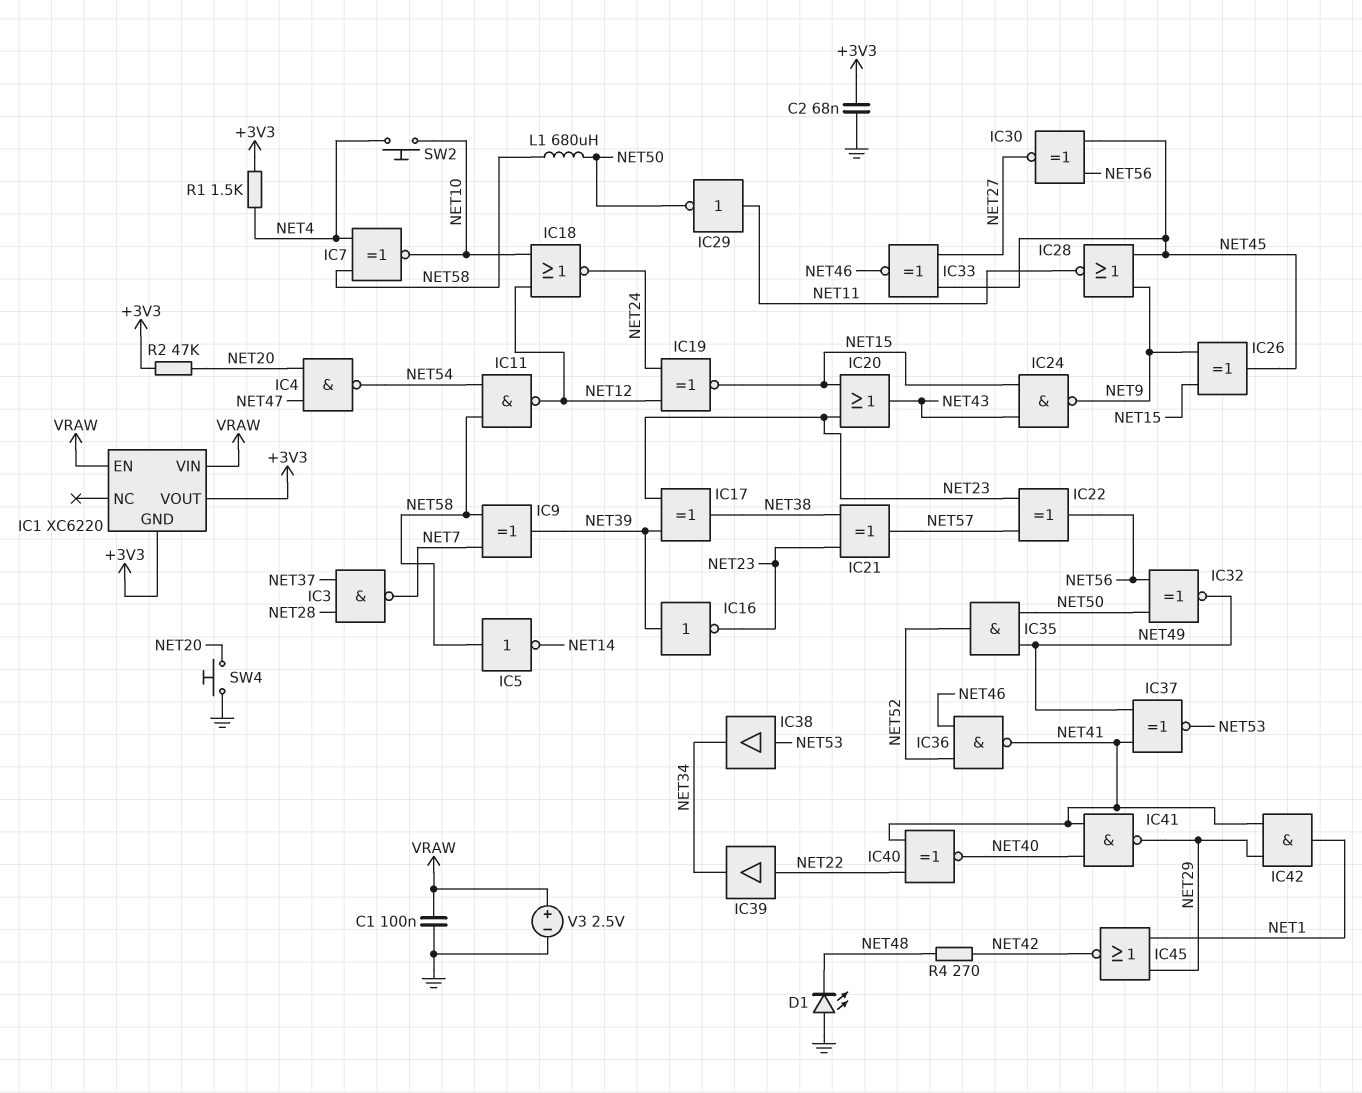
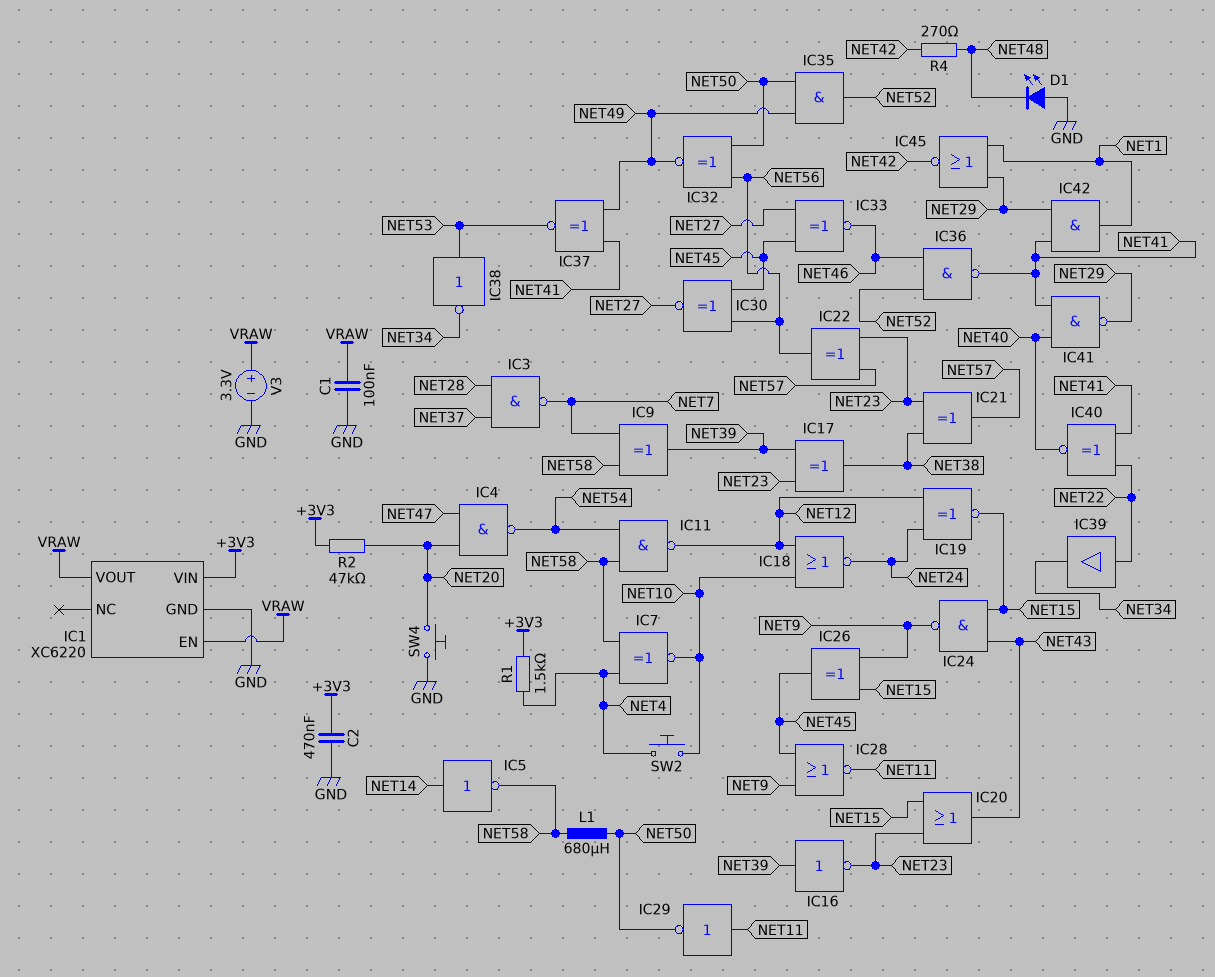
C2: 68nF (+3V3, GND) -> 470nF (+3V3, GND)
IC1 pin GND: +3V3 -> GND
IC1 pin VIN: VRAW -> +3V3
IC1 pin VOUT: +3V3 -> VRAW
IC5: NOT (in NET58, out NET14) -> NOT (in NET14, out NET58)
IC38: buffer (in NET53, out NET34) -> NOT (in NET53, out NET34)
V3: 2.5V (plus VRAW, minus GND) -> 3.3V (plus VRAW, minus GND)

